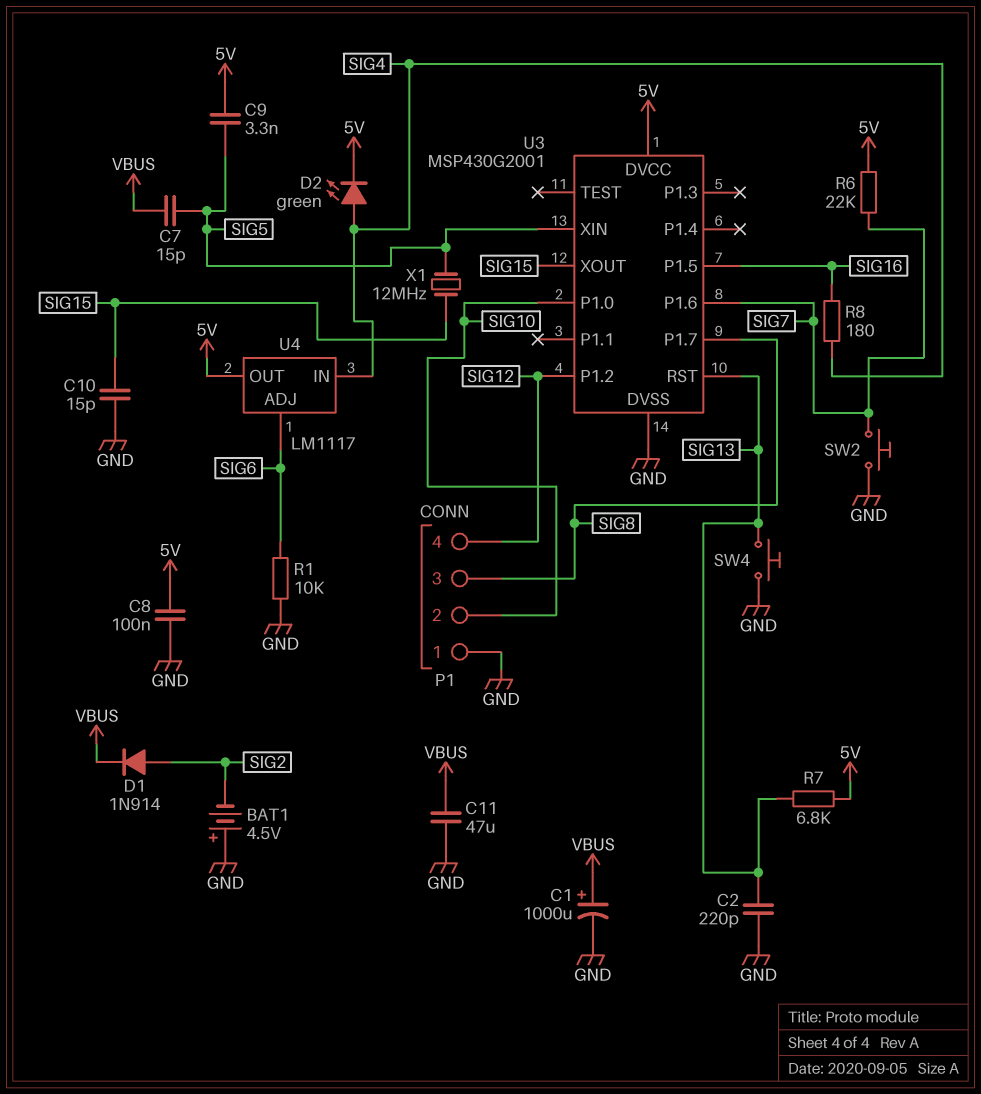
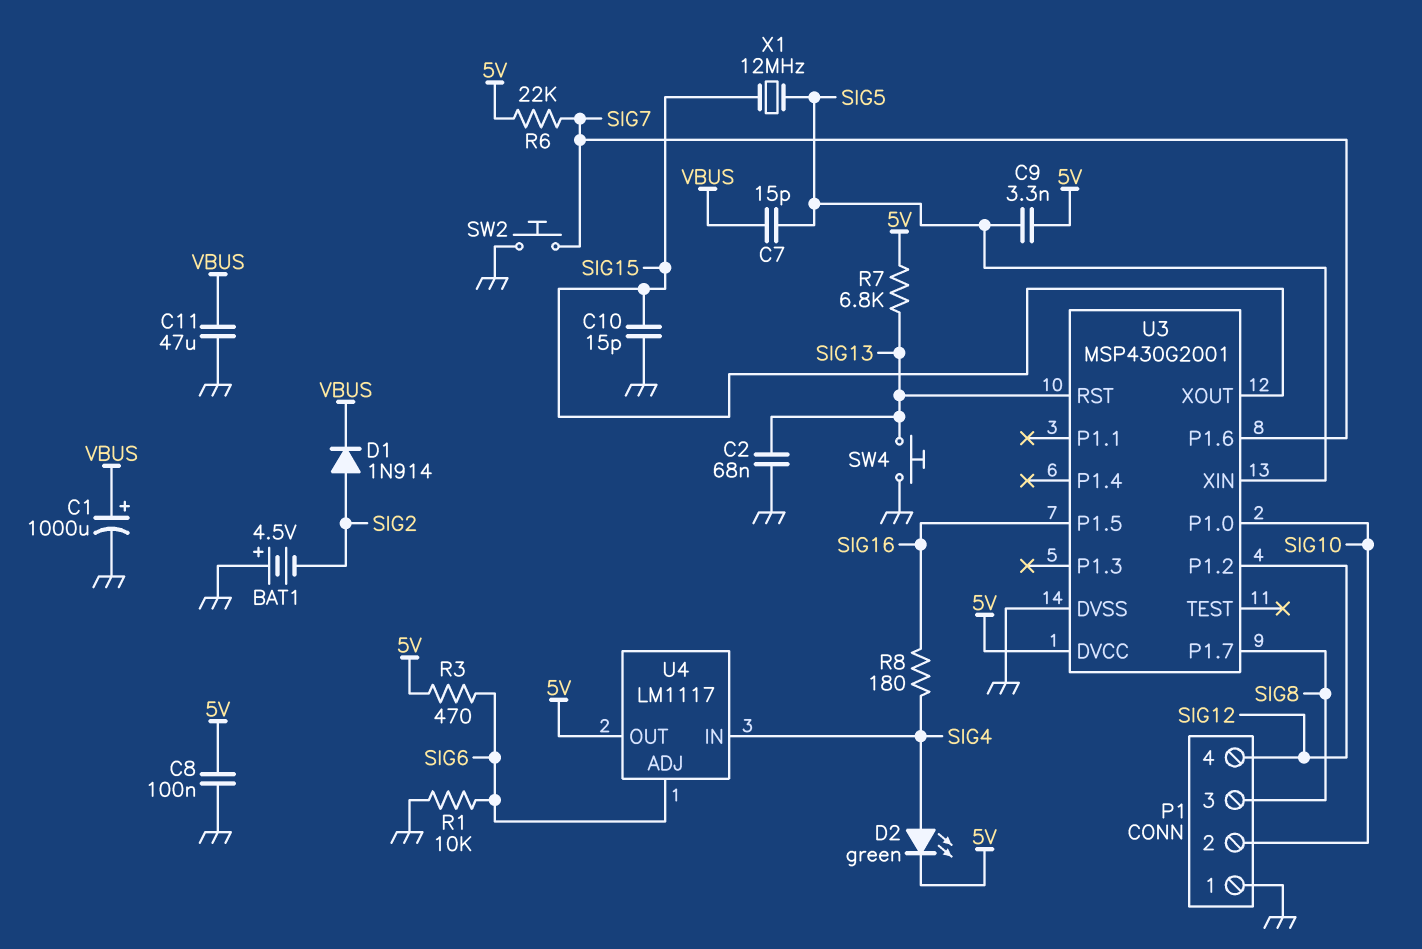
C2: 220pF (GND, SIG13) -> 68nF (GND, SIG13)
R3: none -> 470 (5V, SIG6)

